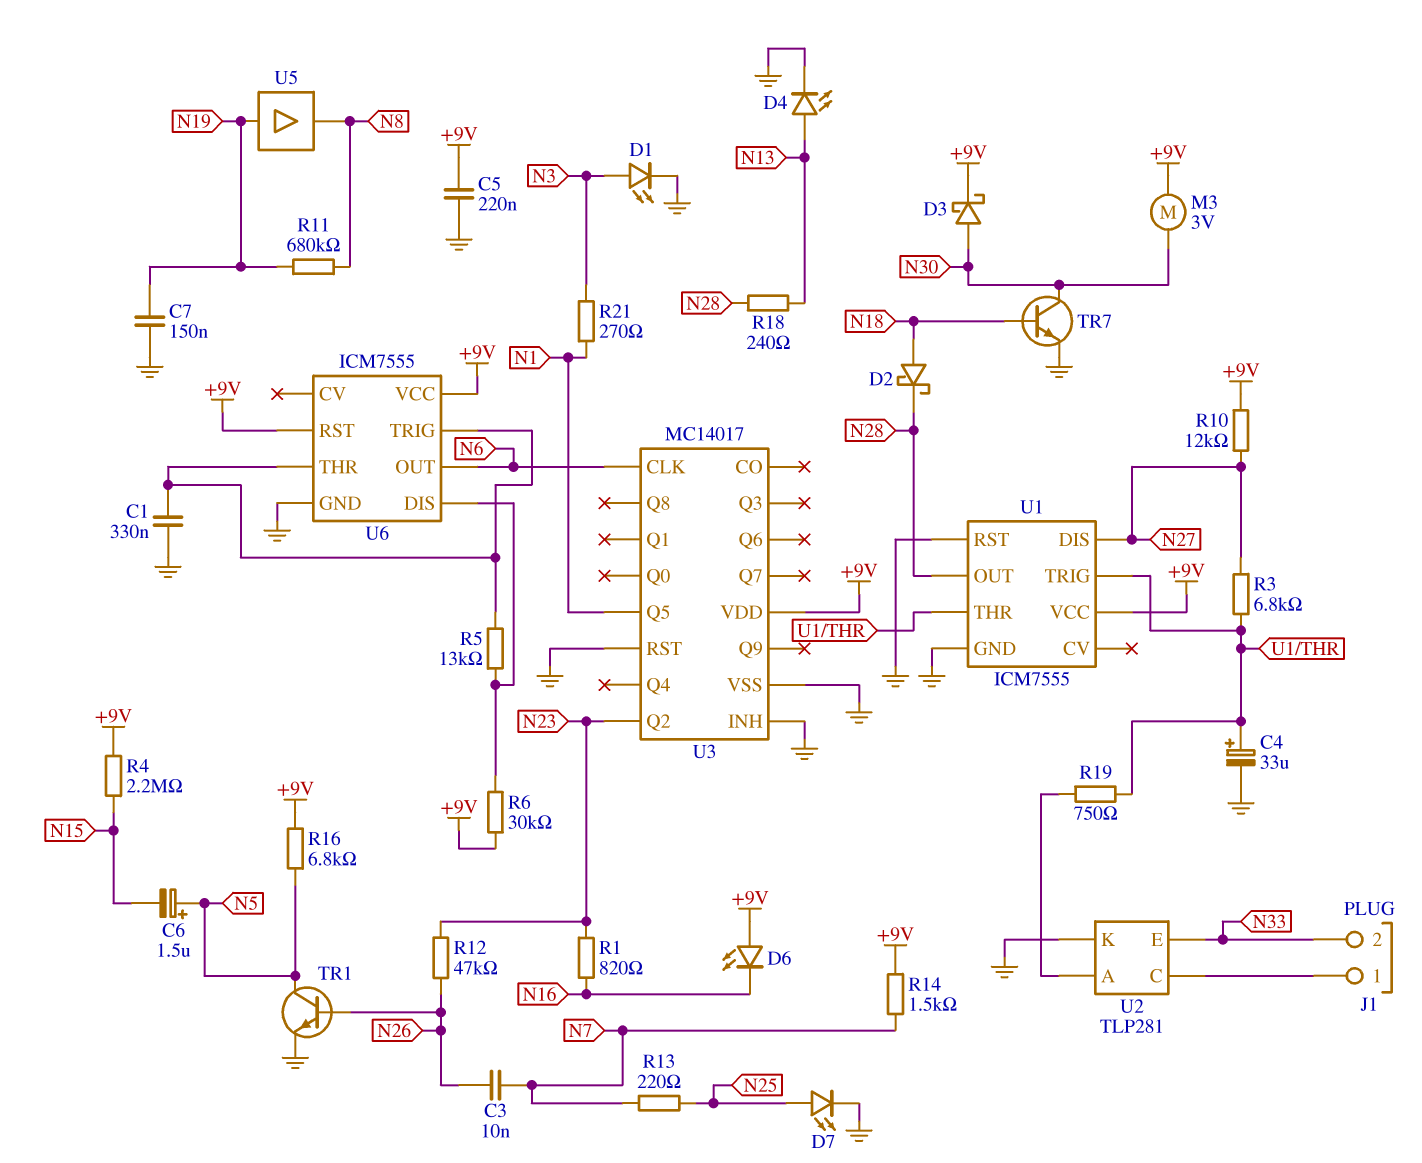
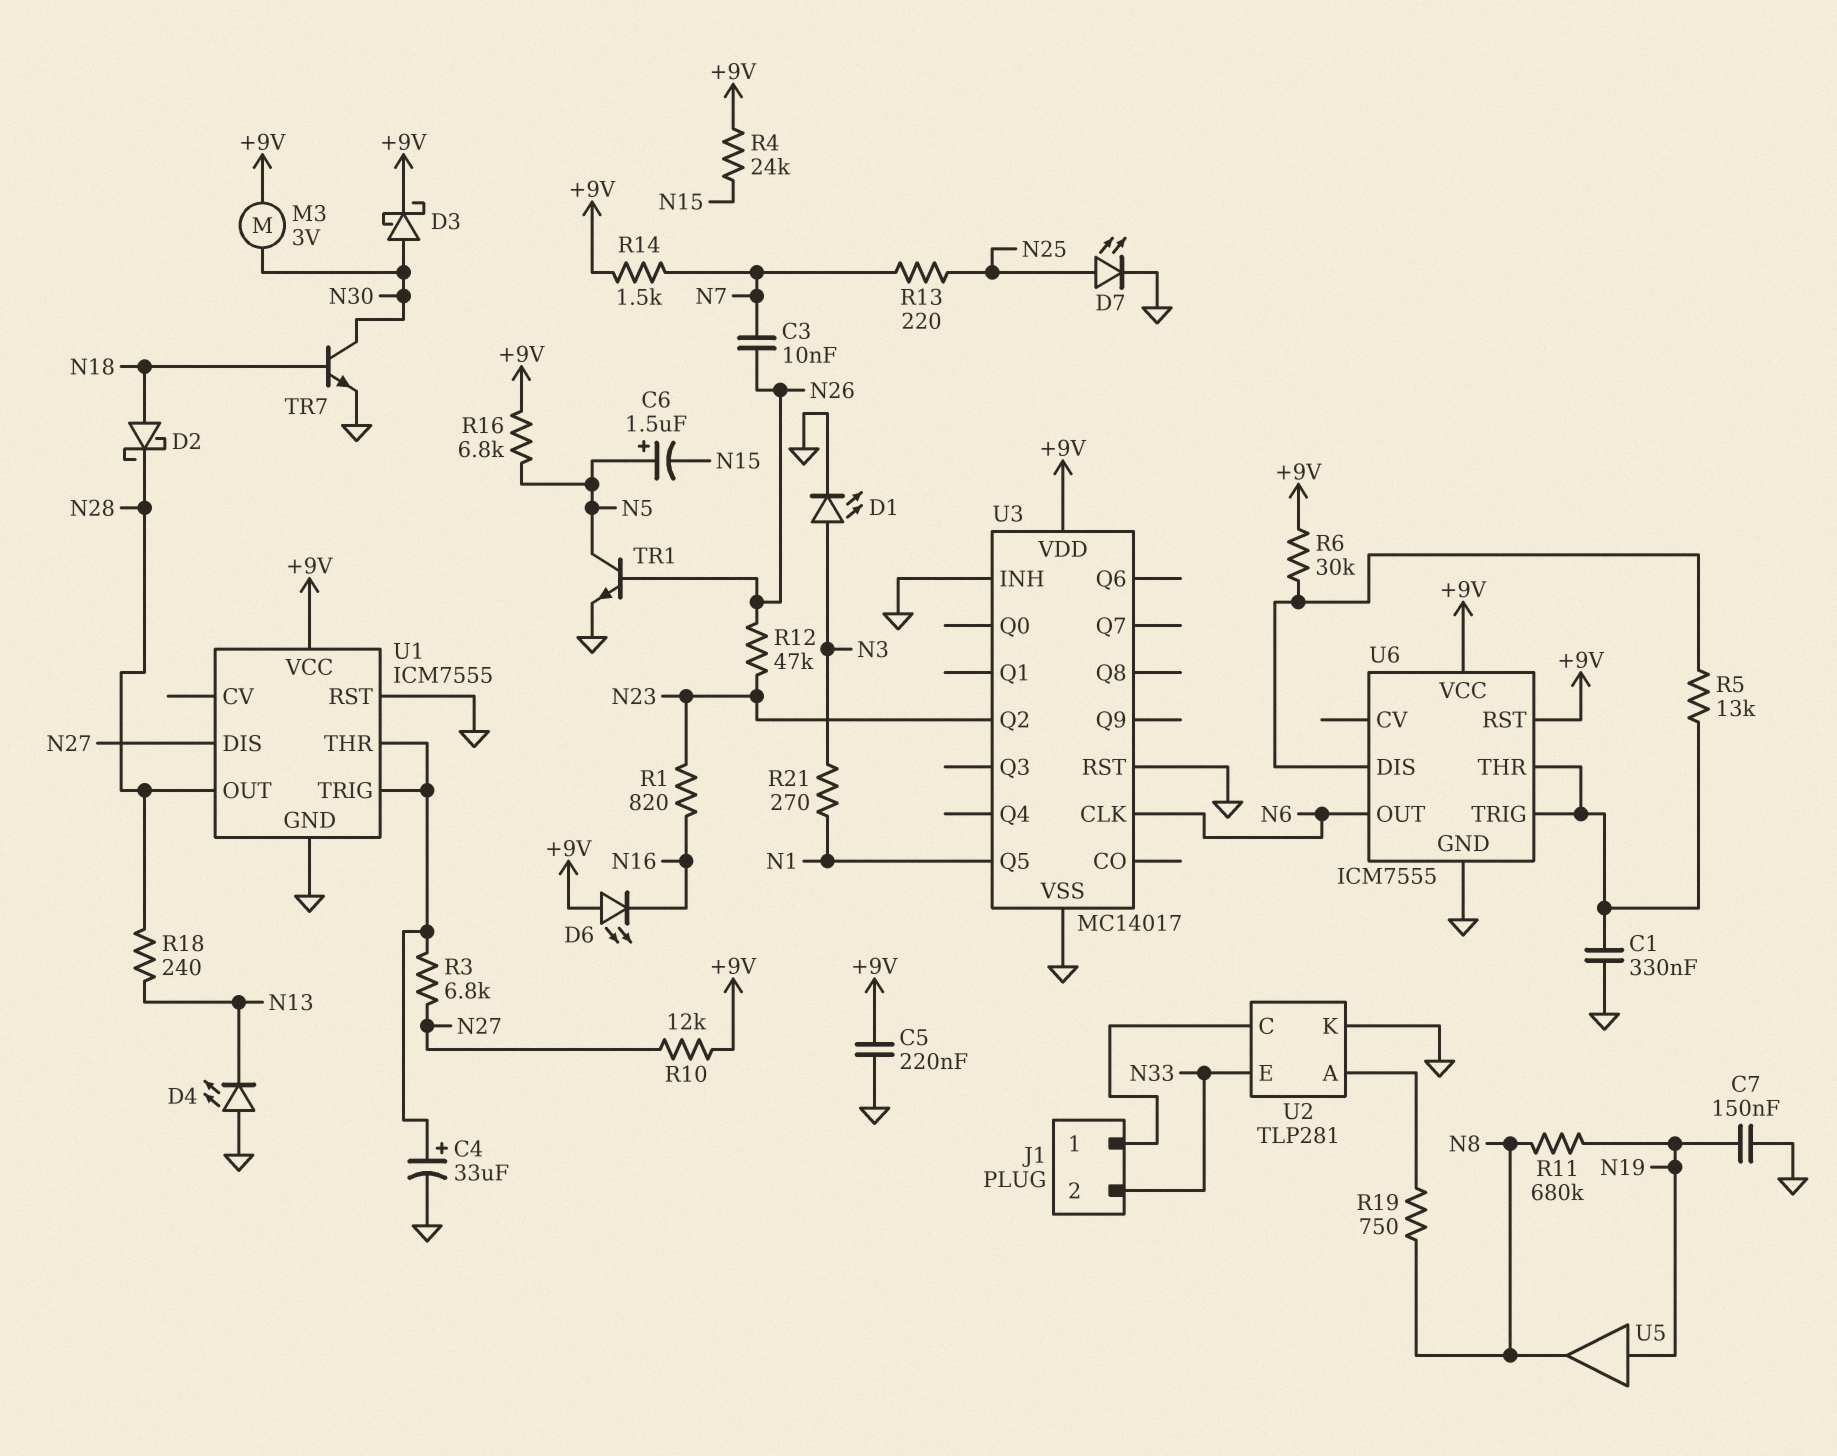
D4: LED (A N13, K GND) -> LED (A GND, K N13)
R4: 2.2M (+9V, N15) -> 24k (+9V, N15)
R19: 750 (U1/THR, U2/A) -> 750 (N8, U2/A)

